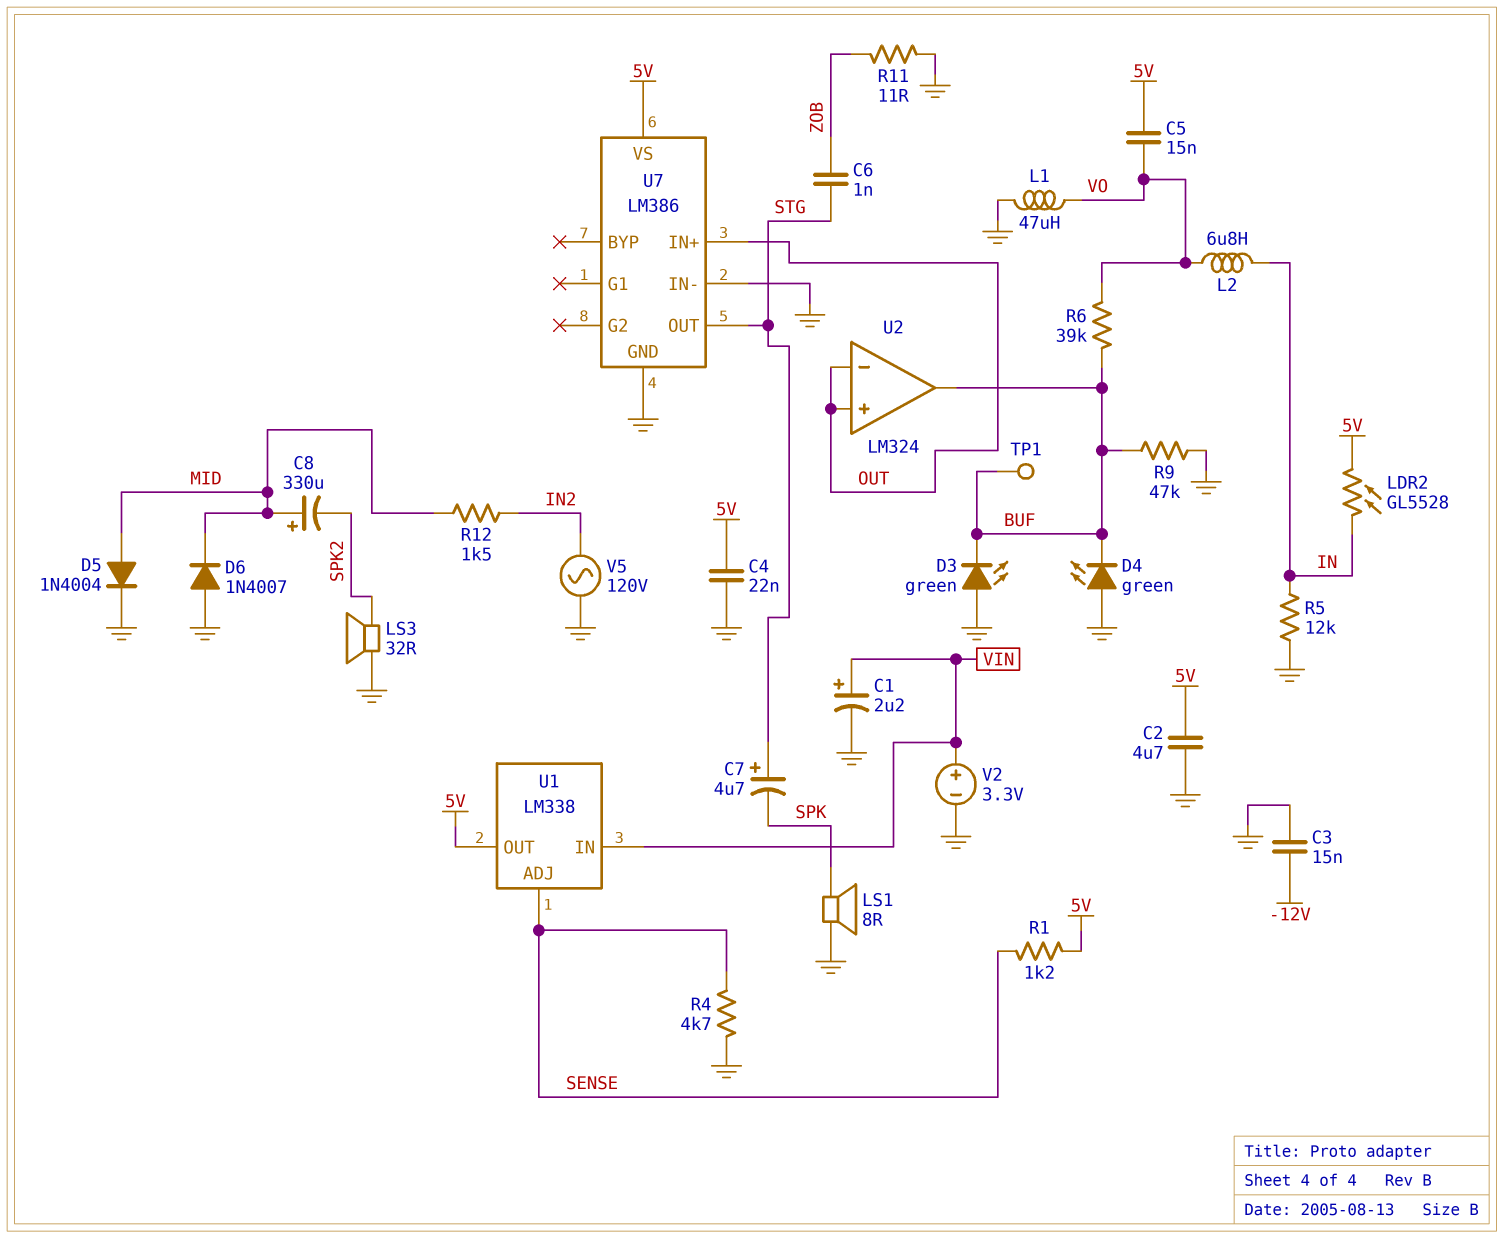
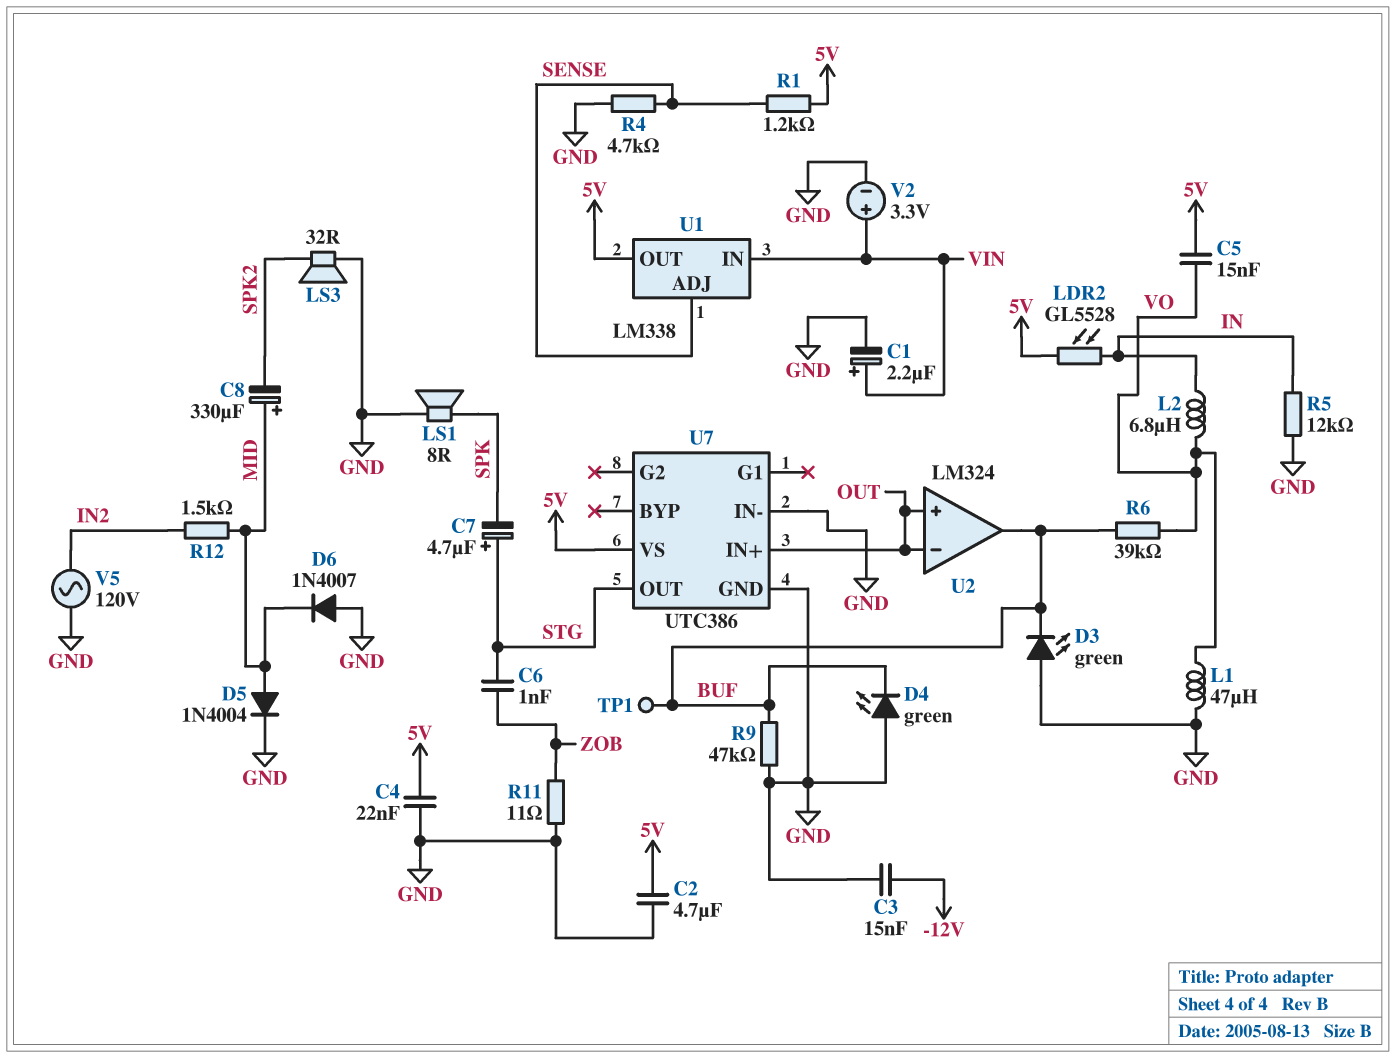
U7: LM386 -> UTC386

